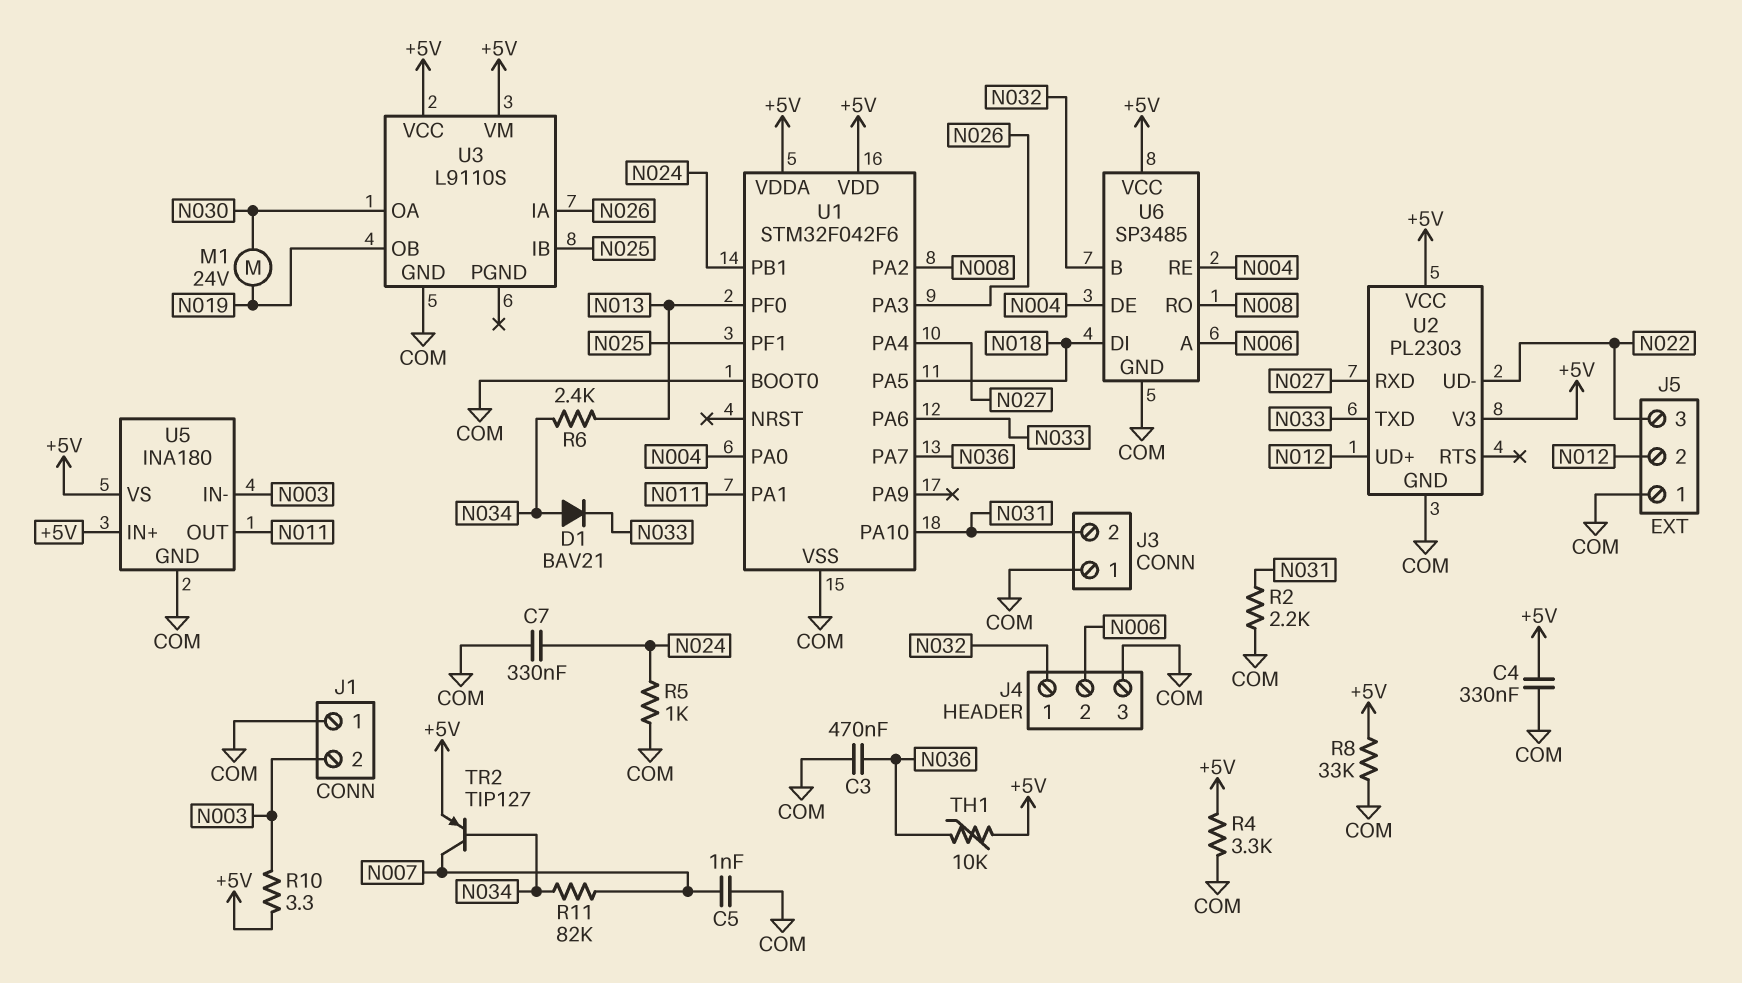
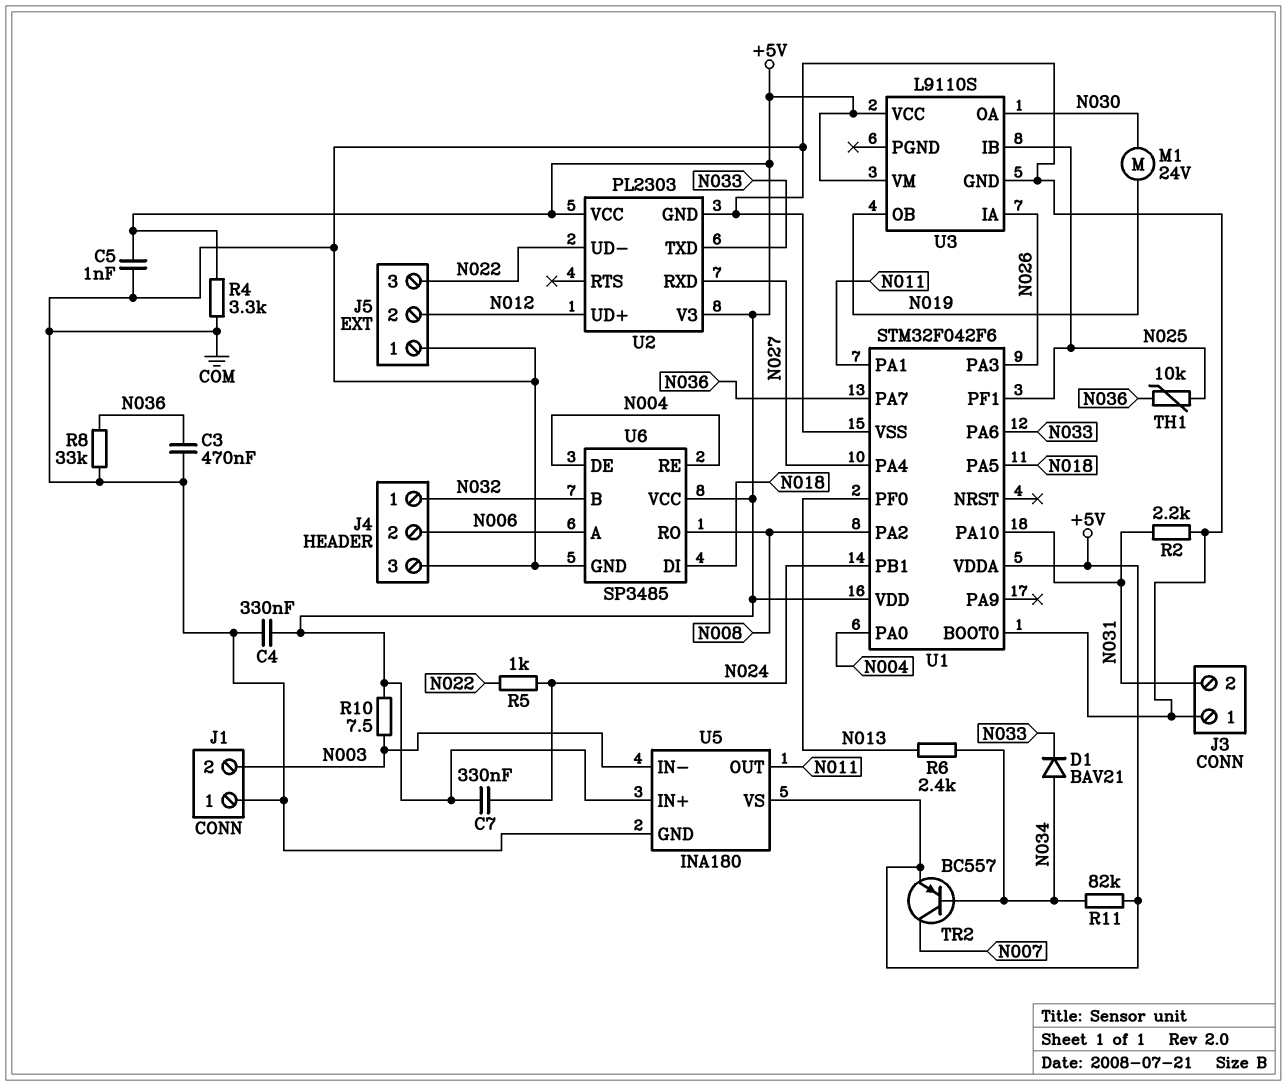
C5: 1nF (COM, N007) -> 1nF (+5V, COM)
C7: 330nF (COM, N024) -> 330nF (+5V, N024)
R5: 1k (COM, N024) -> 1k (N022, N024)
R8: 33k (+5V, COM) -> 33k (COM, N036)
R10: 3.3 (+5V, N003) -> 7.5 (+5V, N003)
R11: 82k (N007, N034) -> 82k (+5V, N034)
TH1: 10k (+5V, N036) -> 10k (N025, N036)
TR2: PNP TIP127 (B N034, C N007, E +5V) -> PNP BC557 (B N034, C N007, E +5V)

